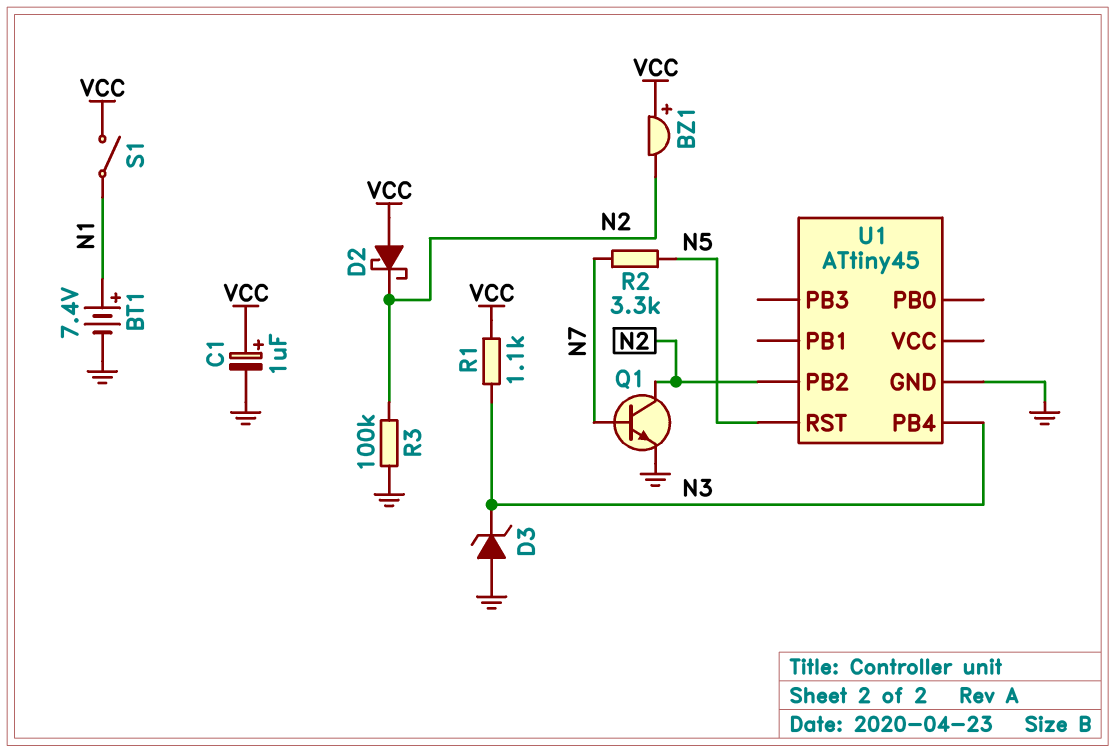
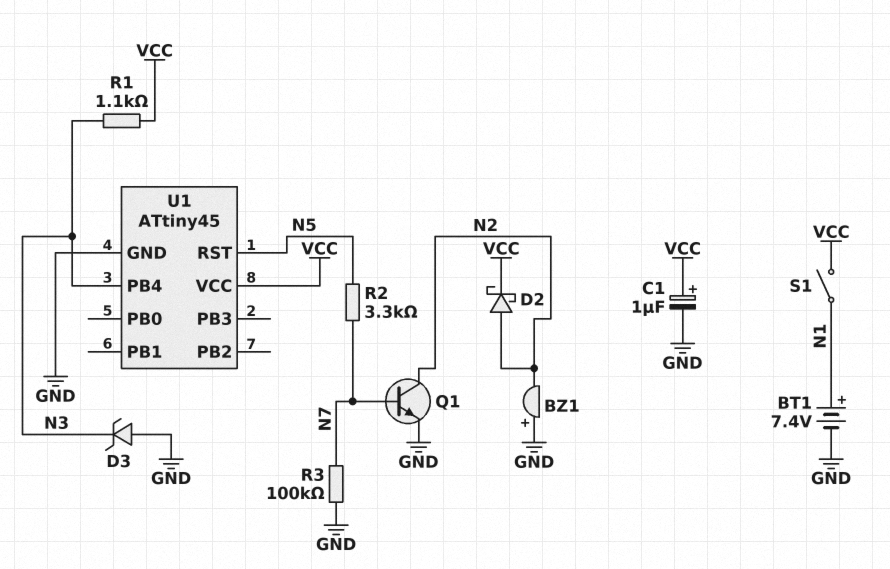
BZ1: buzzer (plus VCC, minus N2) -> buzzer (plus GND, minus N2)
D2: schottky (A VCC, K N2) -> schottky (A N2, K VCC)
R3: 100k (GND, N2) -> 100k (GND, N7)
U1 pin PB2: N2 -> none
U1 pin VCC: none -> VCC

